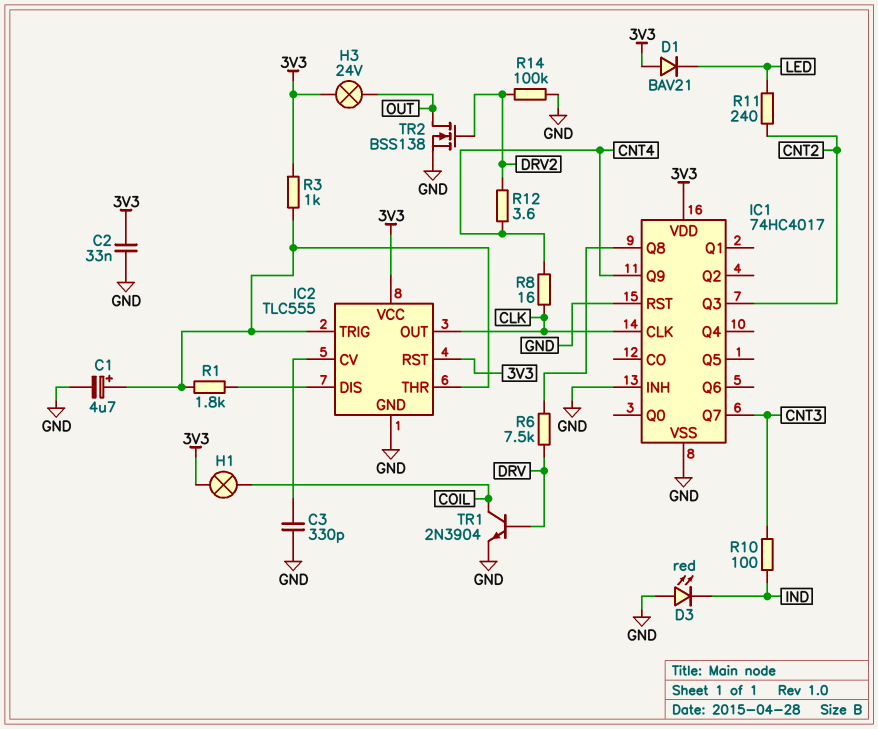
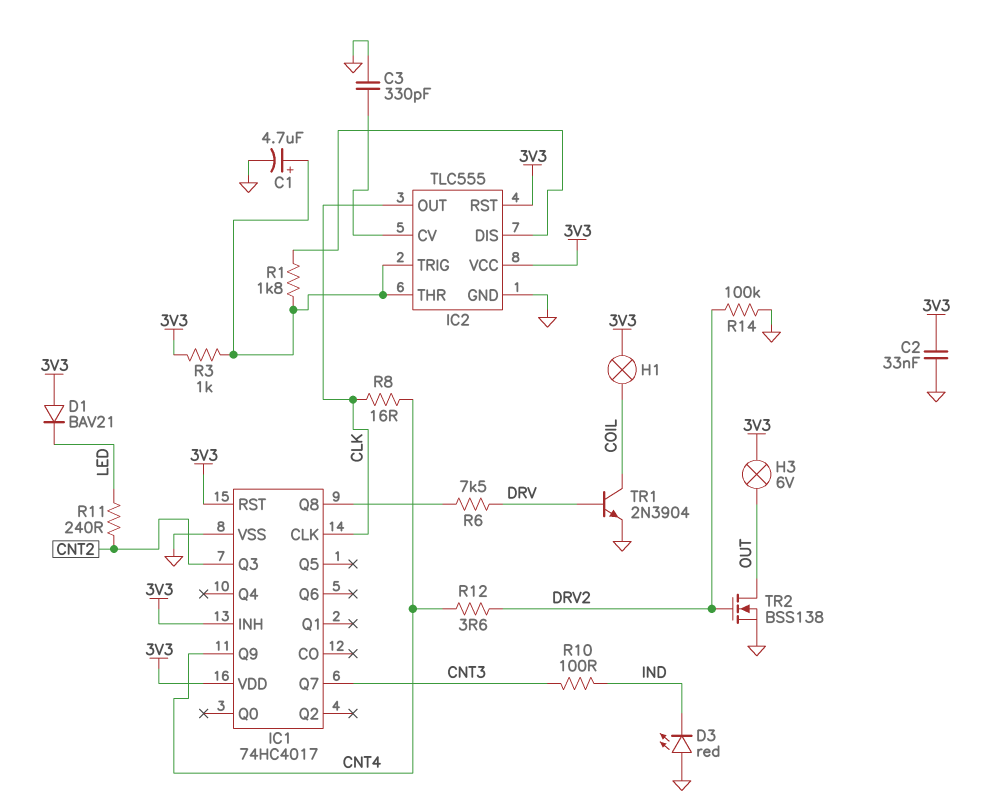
H3: lamp 24V (3V3, OUT) -> lamp 6V (3V3, OUT)
IC1 pin INH: GND -> 3V3
IC1 pin RST: GND -> 3V3

